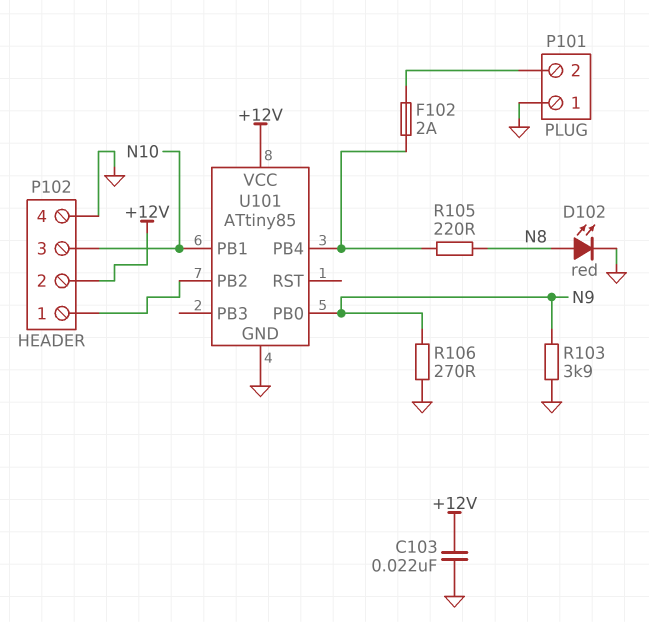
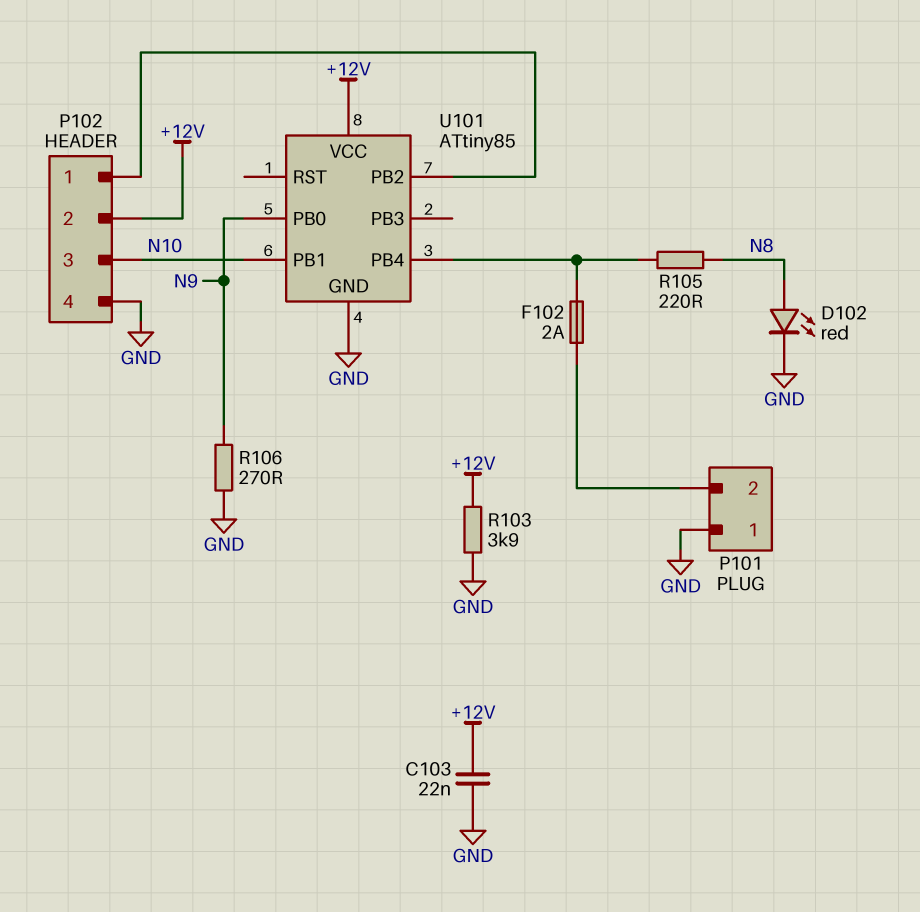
R103: 3.9k (GND, N9) -> 3.9k (+12V, GND)

